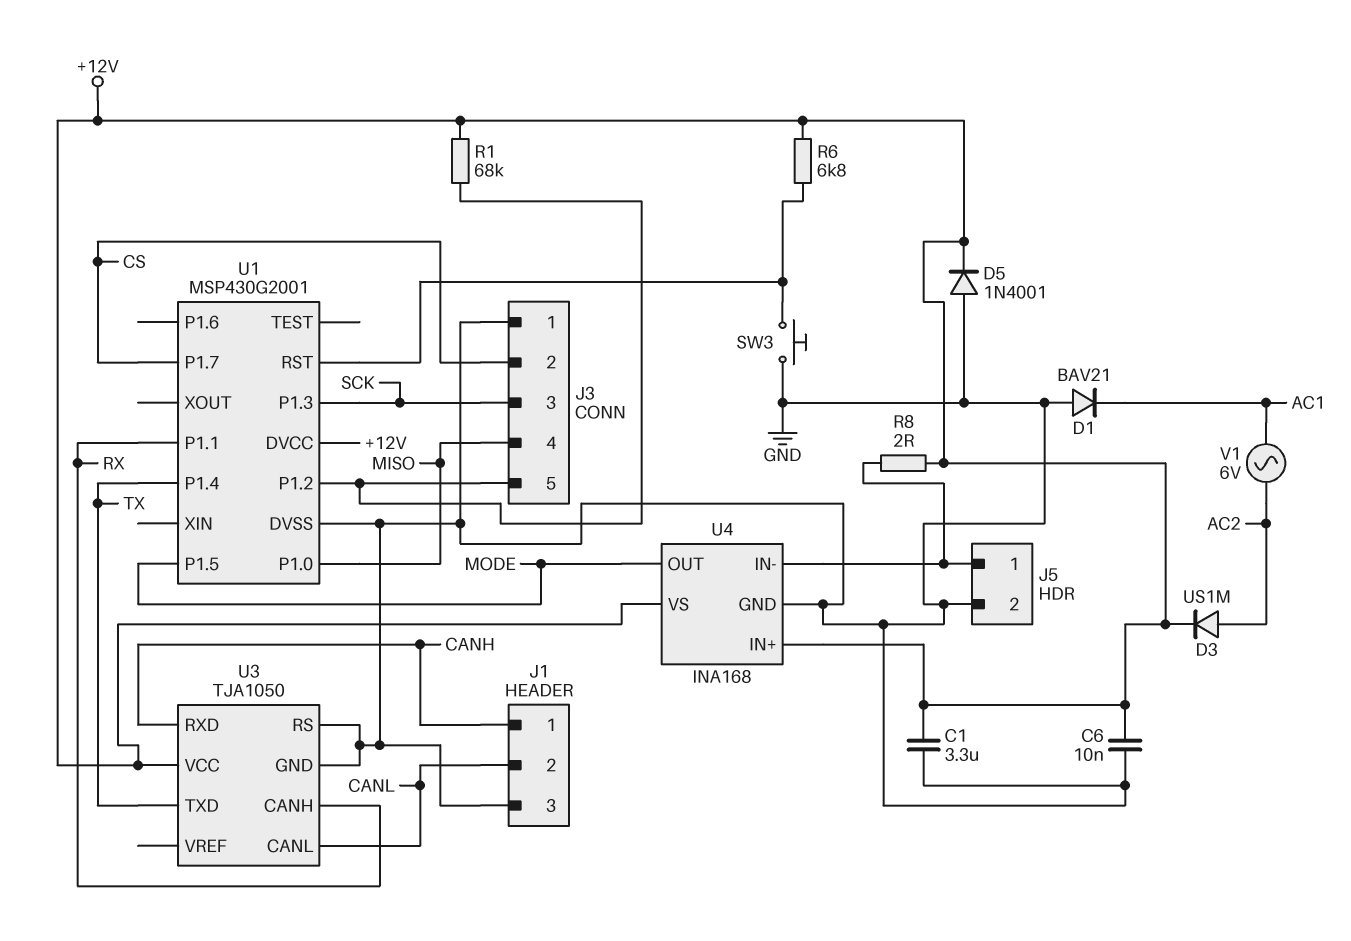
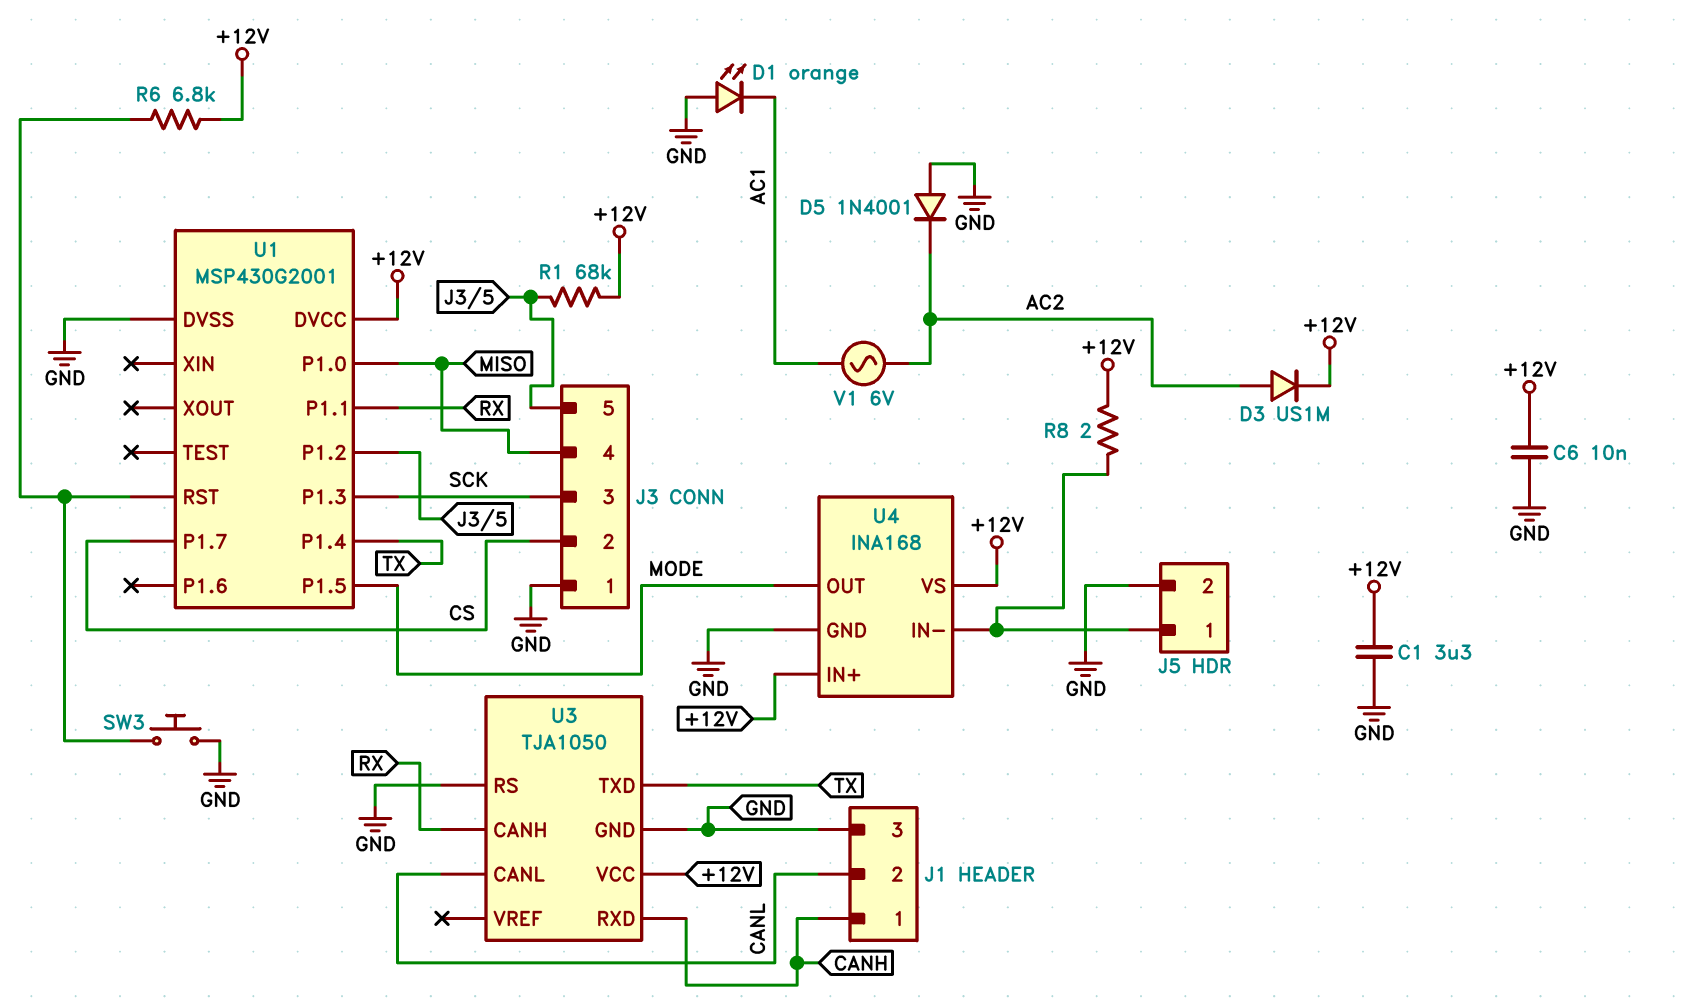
D1: diode BAV21 (A GND, K AC1) -> LED orange (A GND, K AC1)
D5: diode 1N4001 (A GND, K +12V) -> diode 1N4001 (A GND, K AC2)

